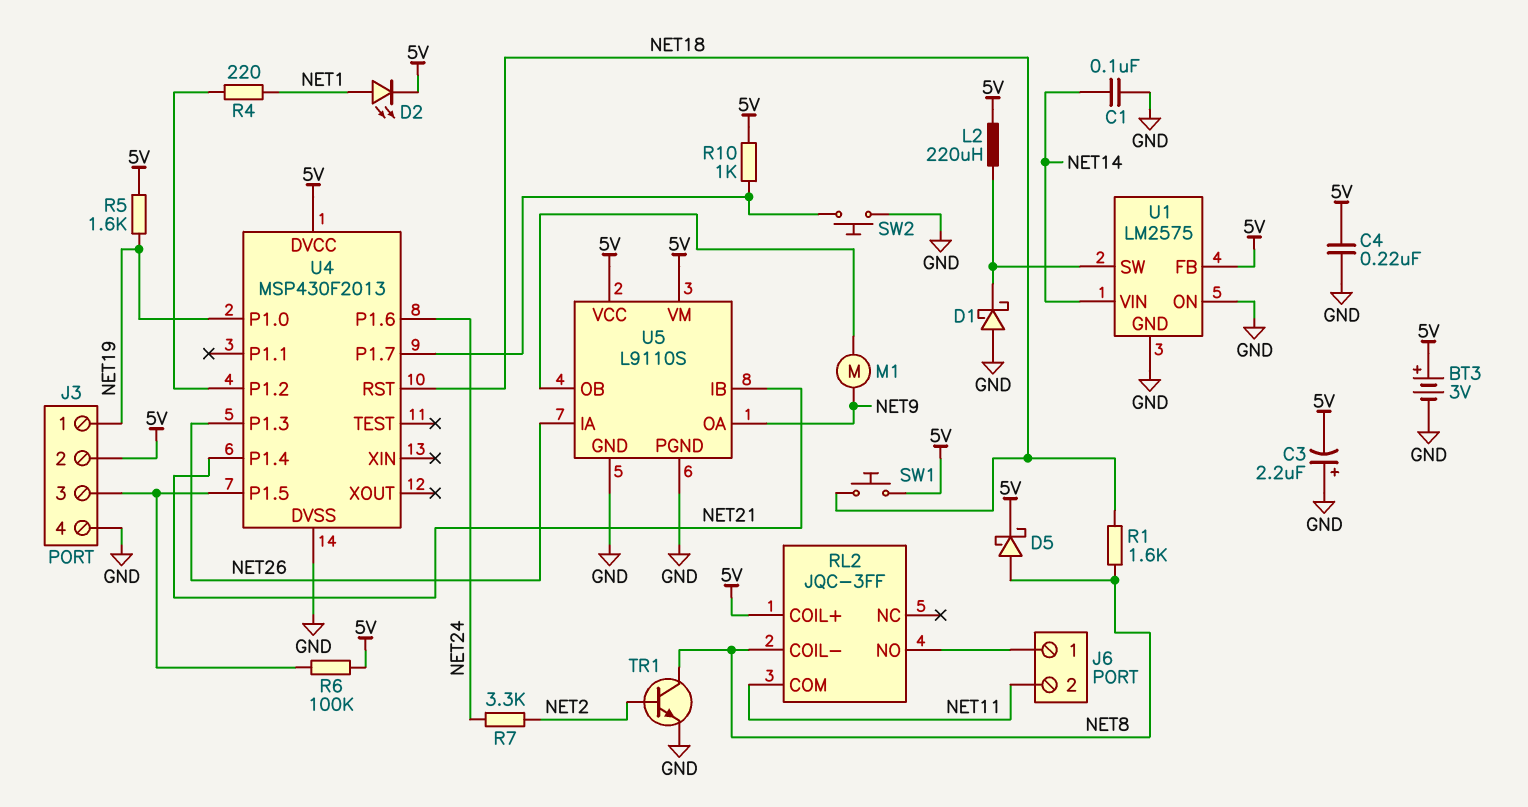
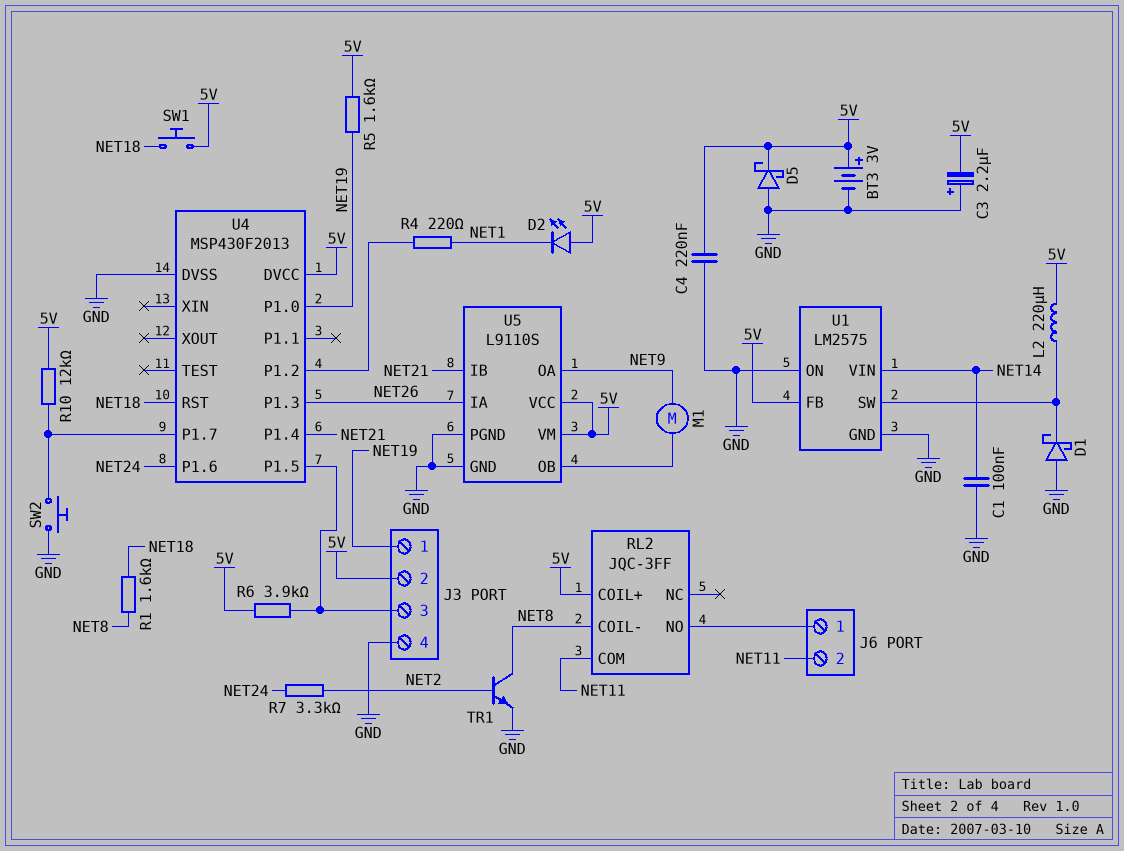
D2: LED (A NET1, K 5V) -> LED (A 5V, K NET1)
D5: schottky (A NET8, K 5V) -> schottky (A GND, K 5V)
R6: 100k (5V, J3/3) -> 3.9k (5V, J3/3)
R10: 1k (5V, U4/P1.7) -> 12k (5V, U4/P1.7)

